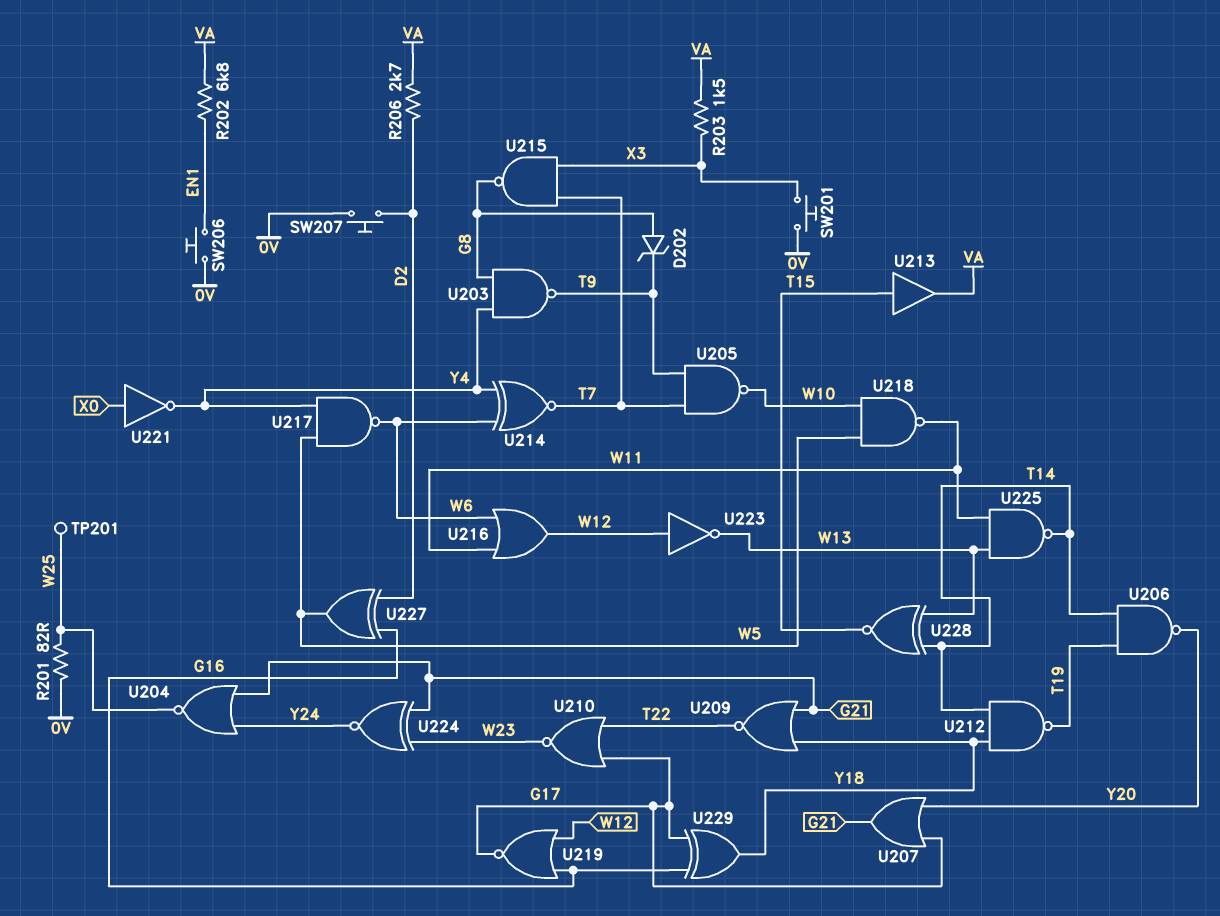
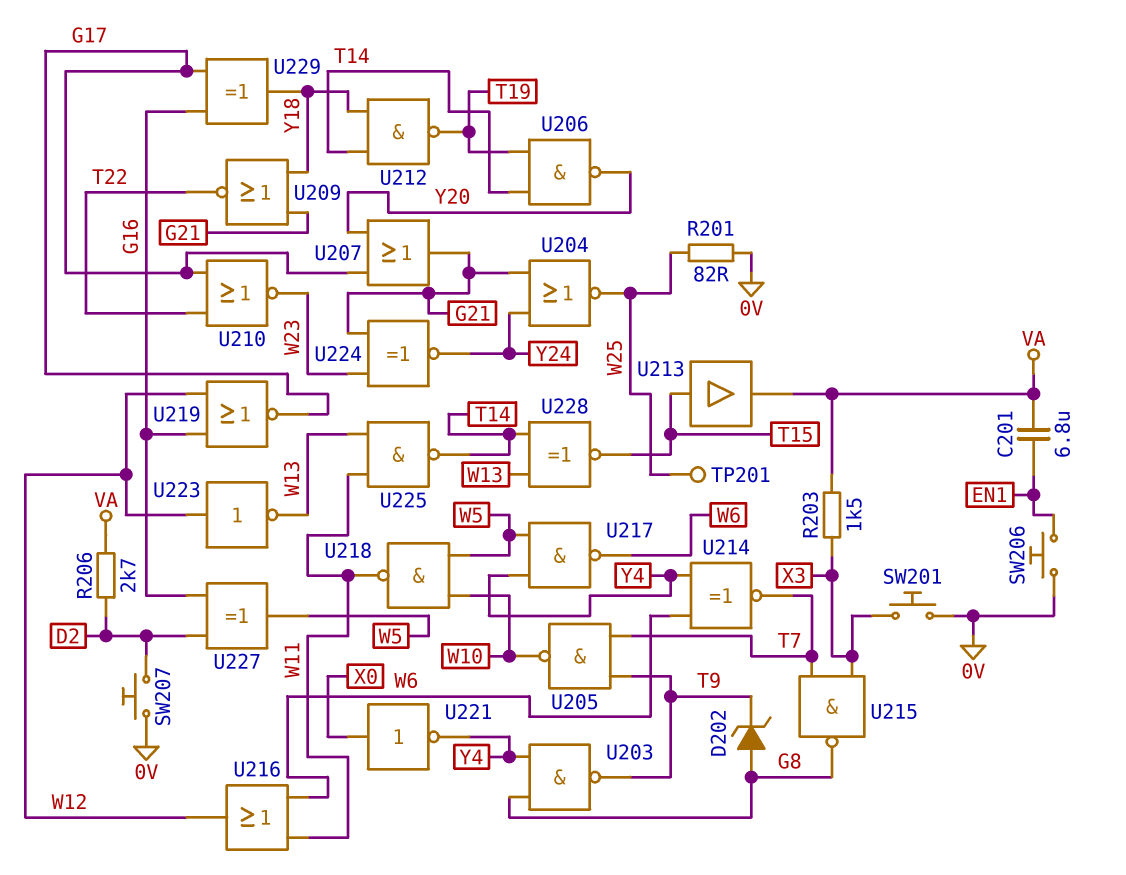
C201: none -> 6.8uF (EN1, VA)
R202: 6.8k (EN1, VA) -> none

